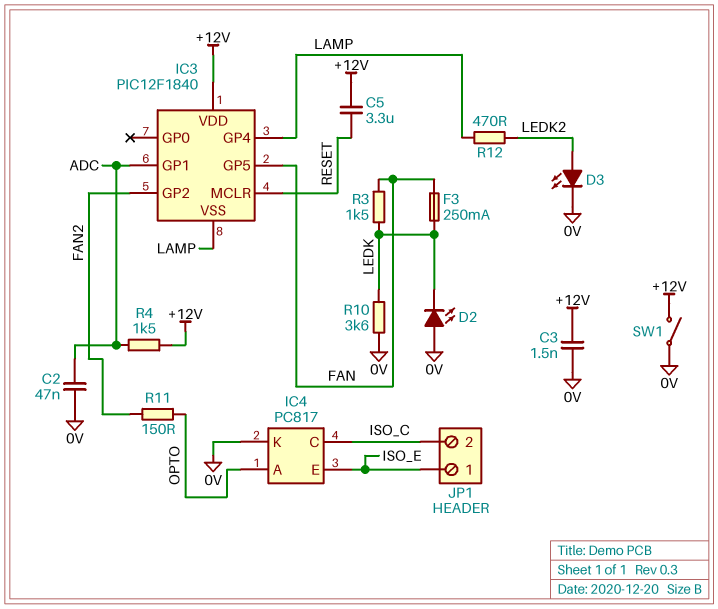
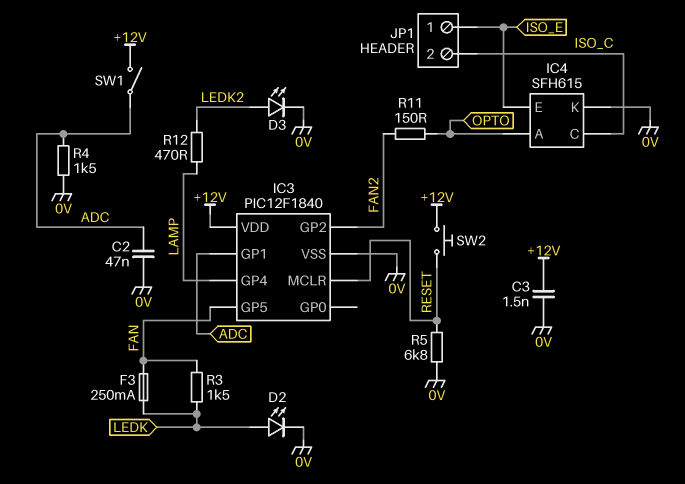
C5: 3.3uF (+12V, RESET) -> none
D2: LED (A 0V, K LEDK) -> LED (A LEDK, K 0V)
IC3 pin VSS: LAMP -> 0V
IC4: PC817 -> SFH615
R4: 1.5k (+12V, ADC) -> 1.5k (0V, ADC)
R5: none -> 6.8k (0V, RESET)
R10: 3.6k (0V, LEDK) -> none
SW1: switch (+12V, 0V) -> switch (+12V, ADC)
SW2: none -> button (+12V, RESET)

